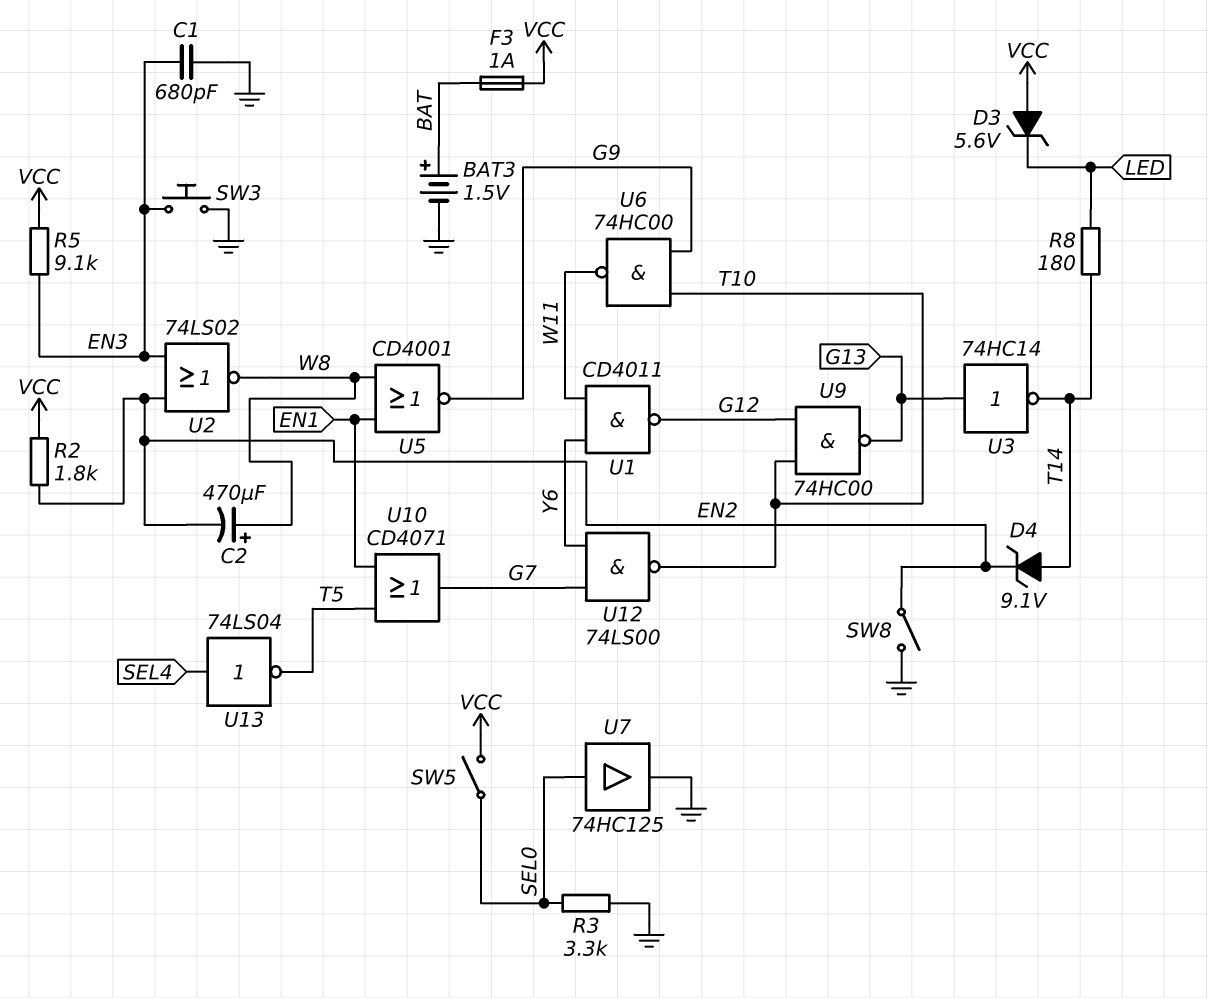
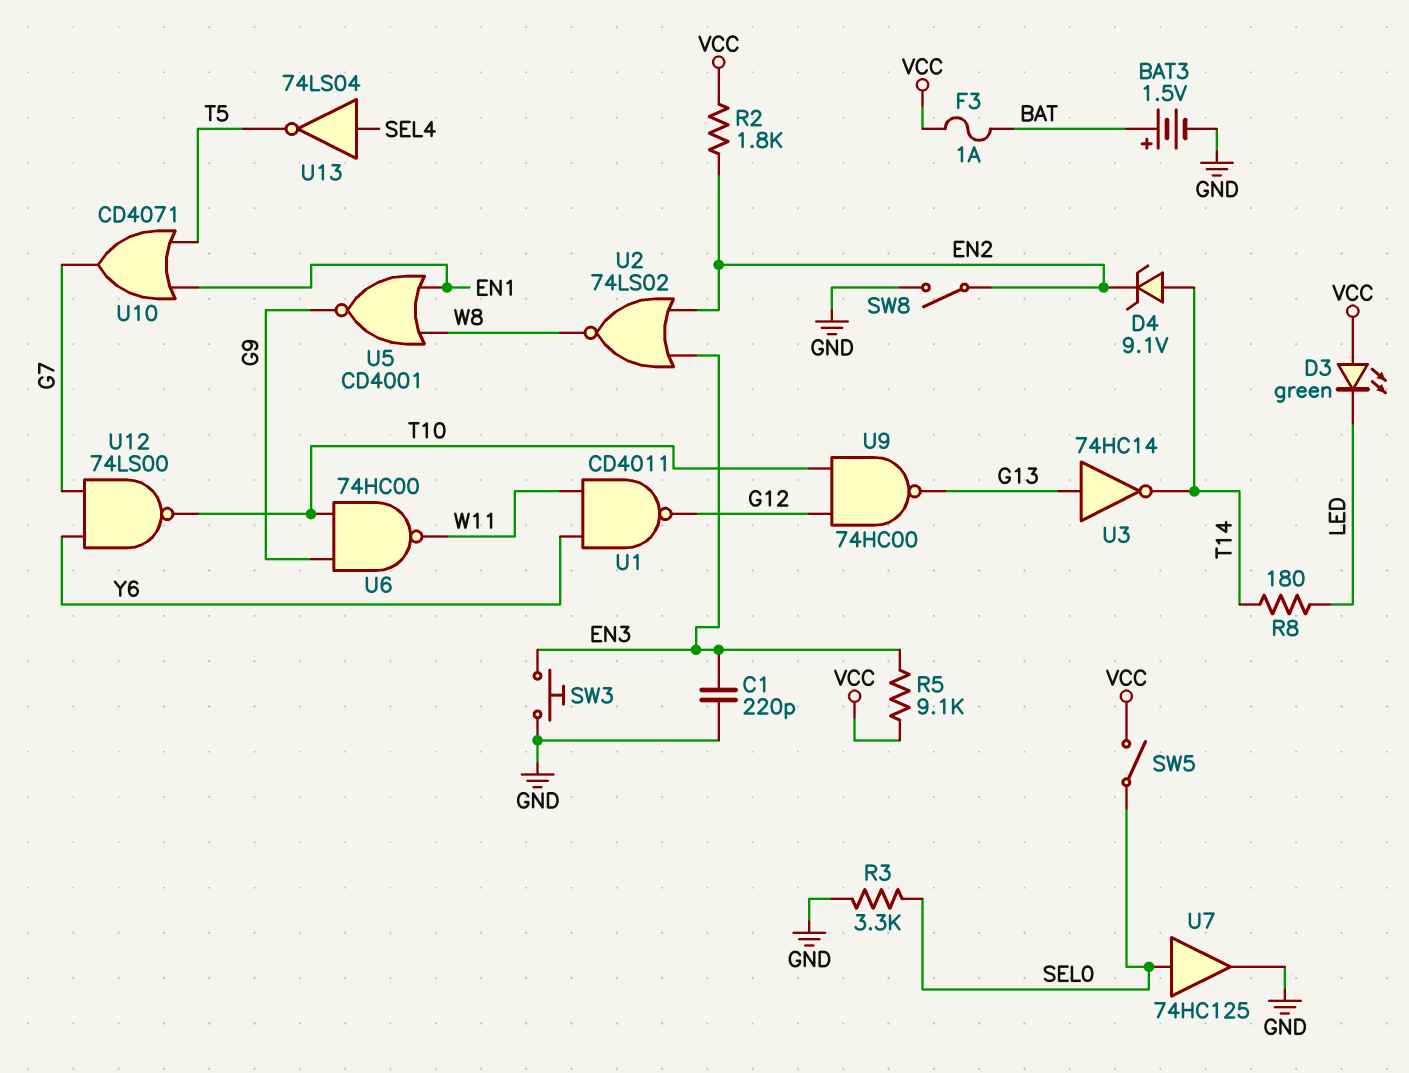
C1: 680pF (EN3, GND) -> 220pF (EN3, GND)
C2: 470uF (plus W8, minus EN2) -> none
D3: zener 5.6V (A VCC, K LED) -> LED green (A VCC, K LED)

